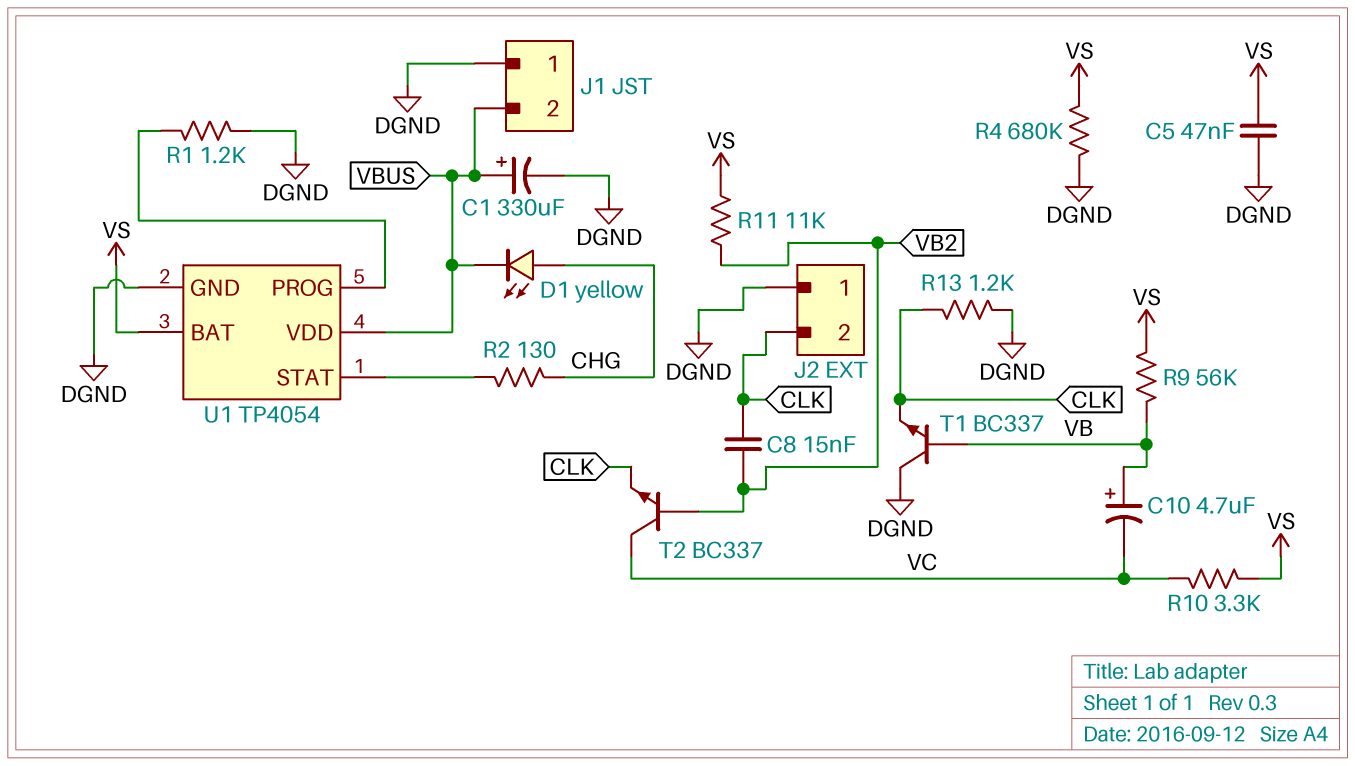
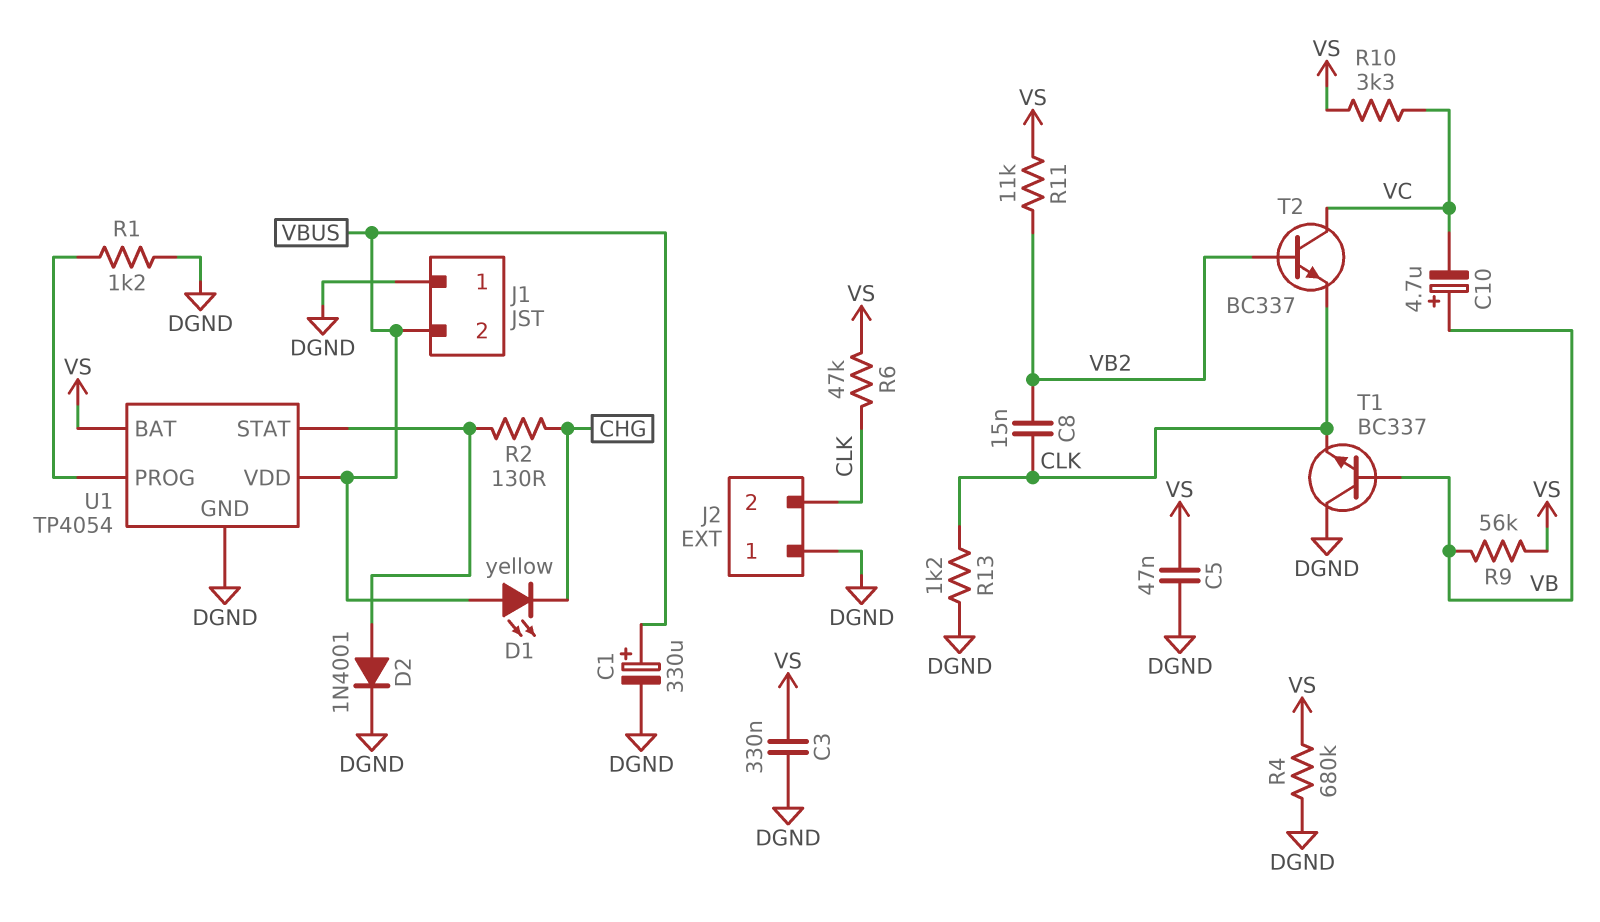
C3: none -> 330nF (DGND, VS)
D1: LED yellow (A CHG, K VBUS) -> LED yellow (A VBUS, K CHG)
D2: none -> diode 1N4001 (A U1/STAT, K DGND)
R6: none -> 47k (CLK, VS)

